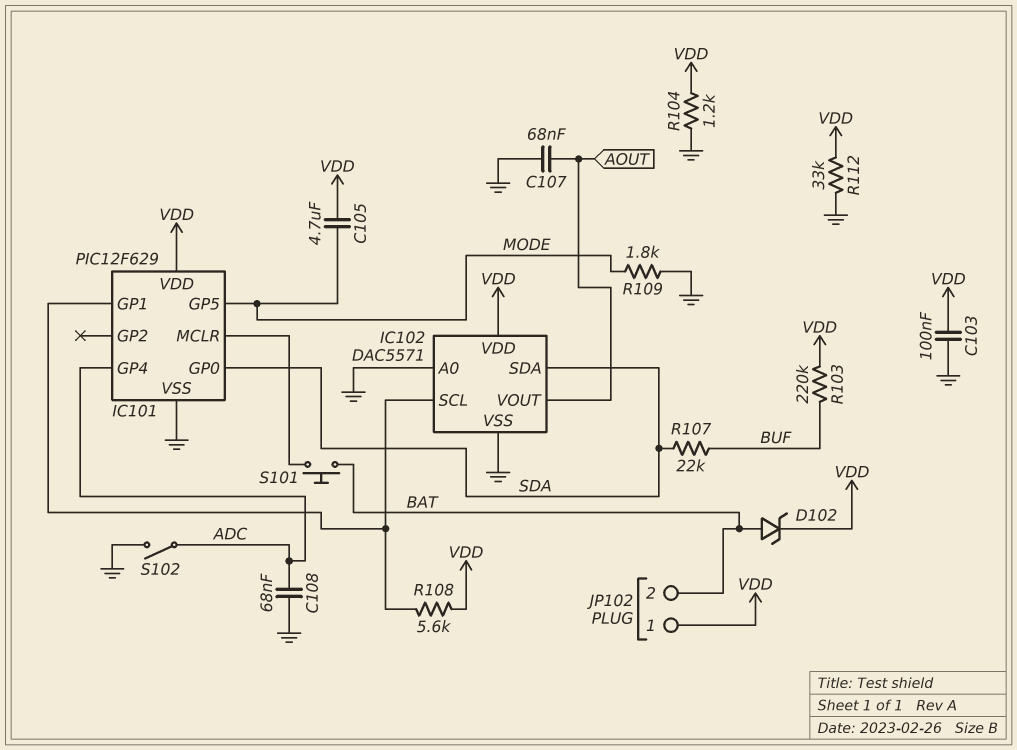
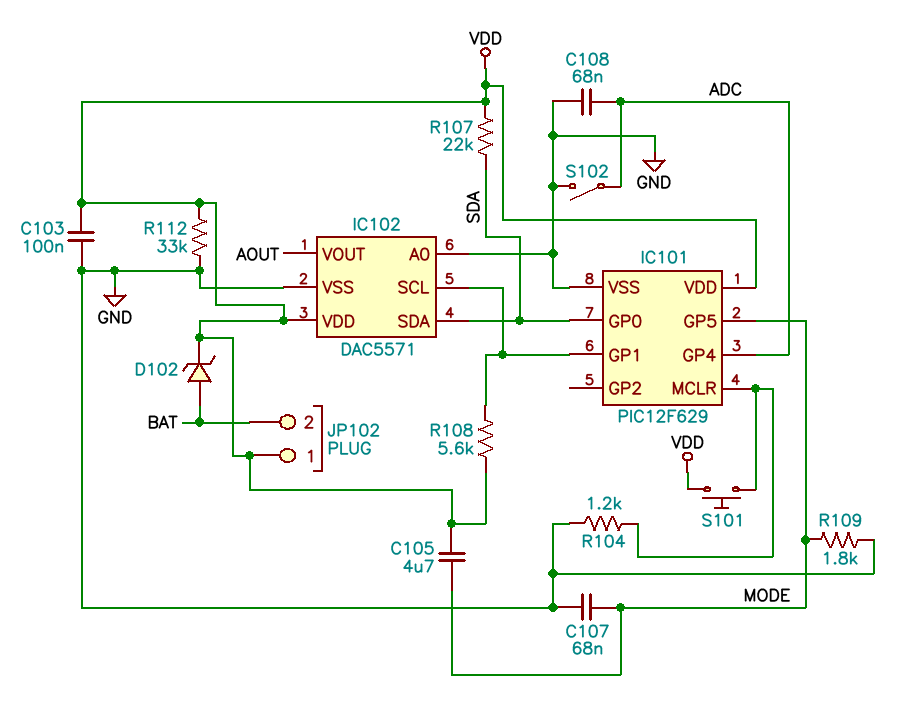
C107: 68nF (AOUT, GND) -> 68nF (GND, MODE)
R103: 220k (BUF, VDD) -> none
R104: 1.2k (GND, VDD) -> 1.2k (GND, IC101/MCLR)
R107: 22k (BUF, SDA) -> 22k (SDA, VDD)
S101: button (BAT, IC101/MCLR) -> button (IC101/MCLR, VDD)

